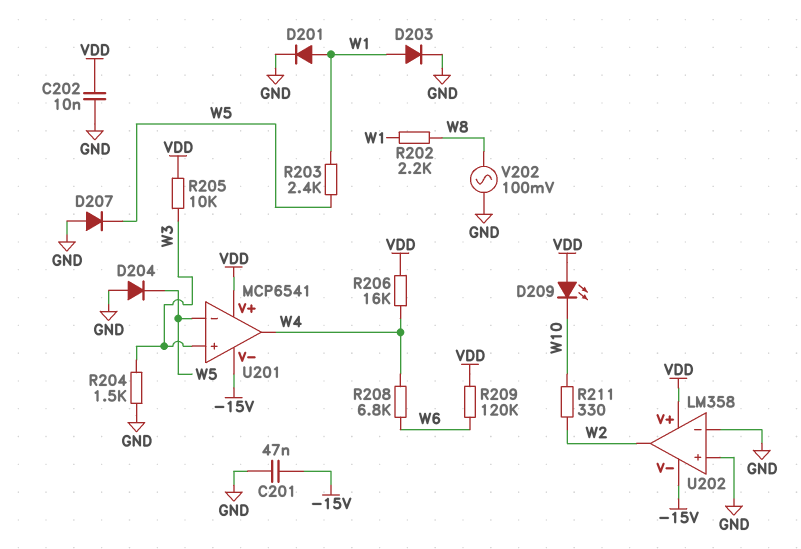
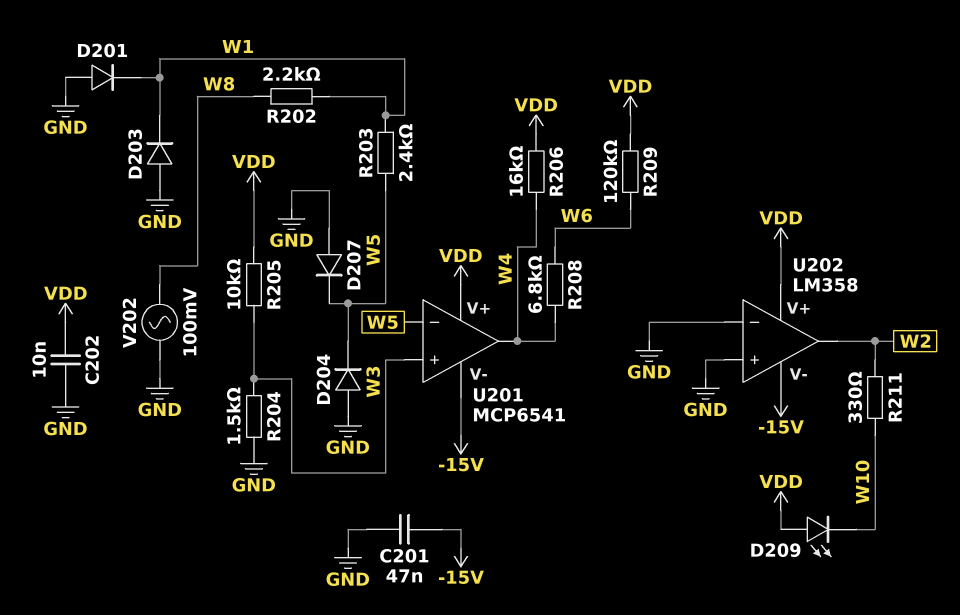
D201: diode (A W1, K GND) -> diode (A GND, K W1)
D203: diode (A W1, K GND) -> diode (A GND, K W1)

